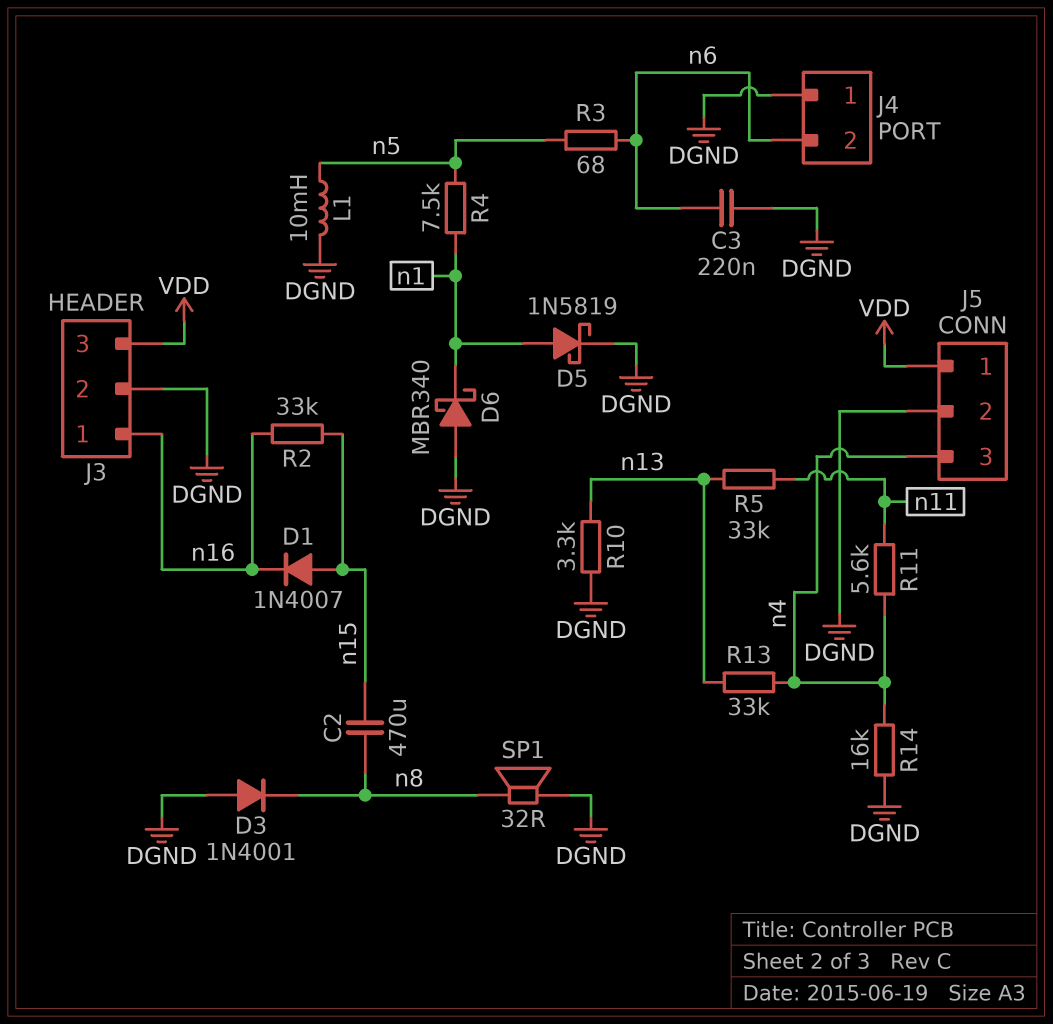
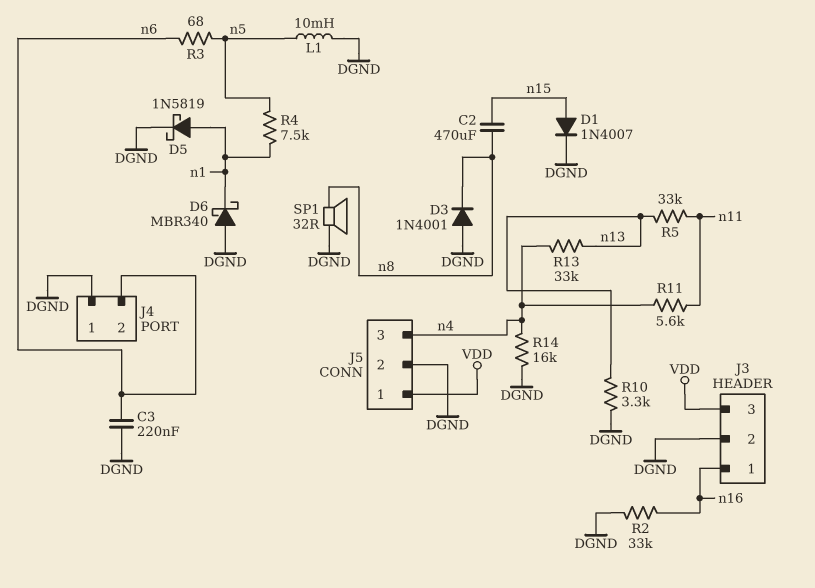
D1: diode 1N4007 (A n15, K n16) -> diode 1N4007 (A n15, K DGND)
R2: 33k (n15, n16) -> 33k (DGND, n16)

